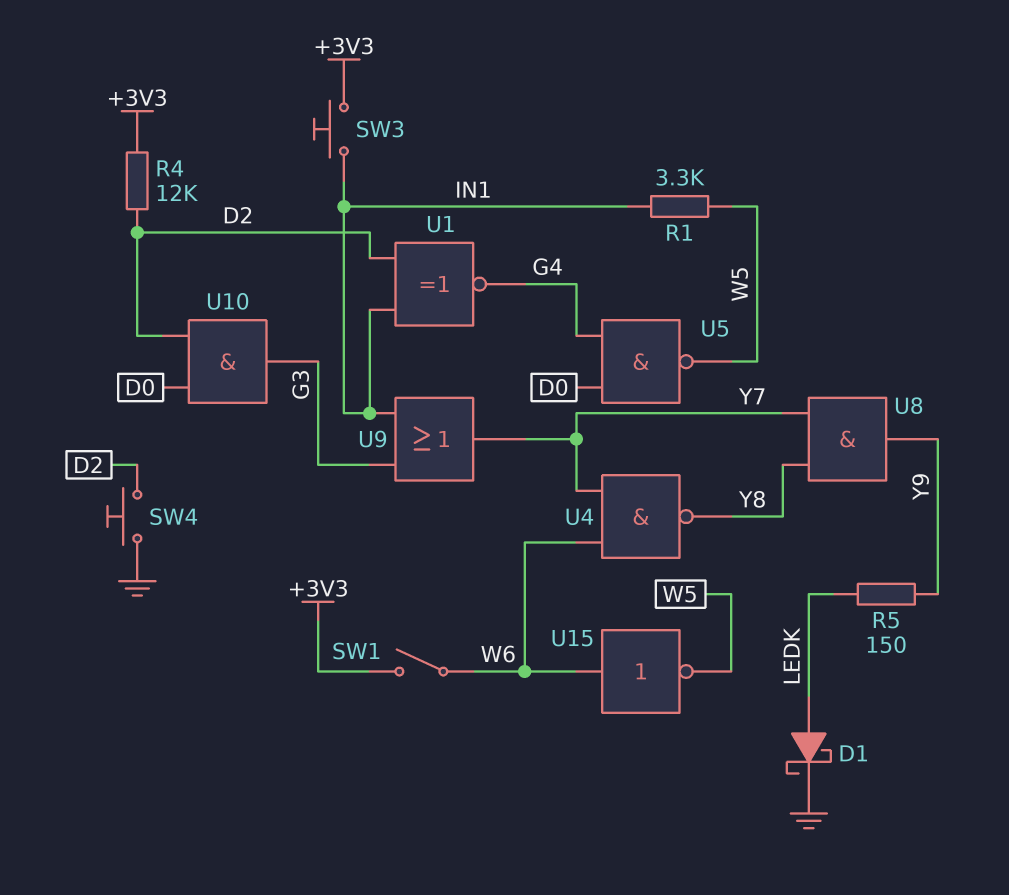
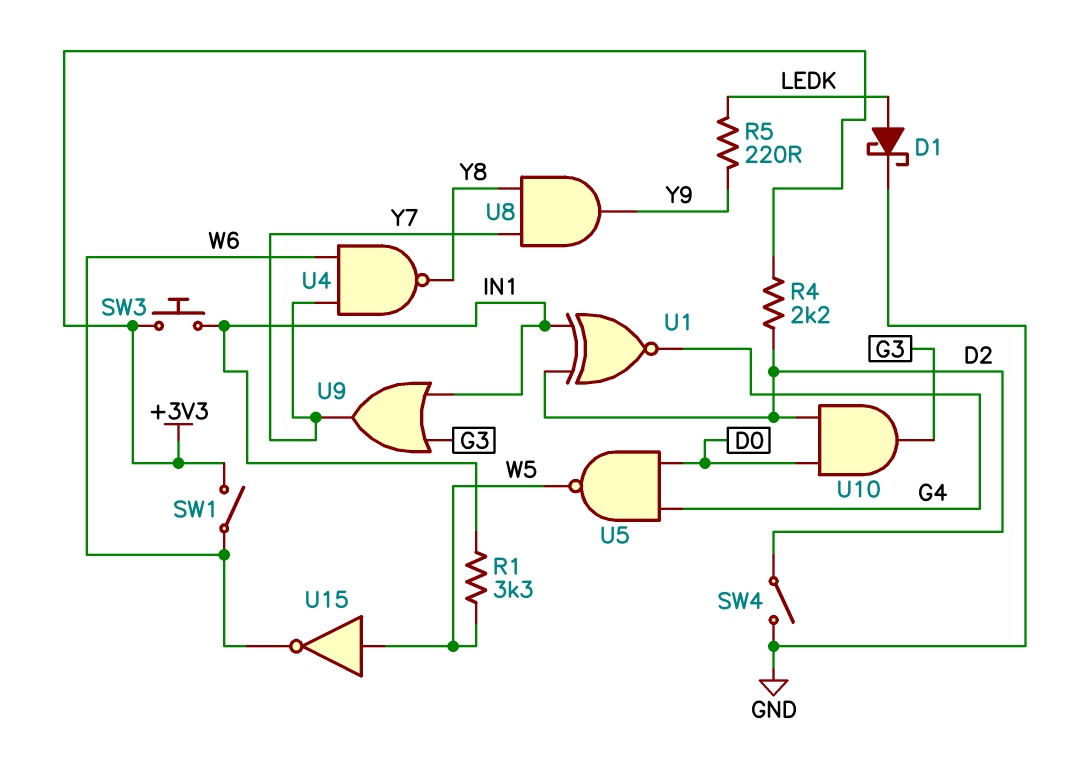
R4: 12k (+3V3, D2) -> 2.2k (+3V3, D2)
R5: 150 (LEDK, Y9) -> 220 (LEDK, Y9)
SW4: button (D2, GND) -> switch (D2, GND)
U15: NOT (in W6, out W5) -> NOT (in W5, out W6)

